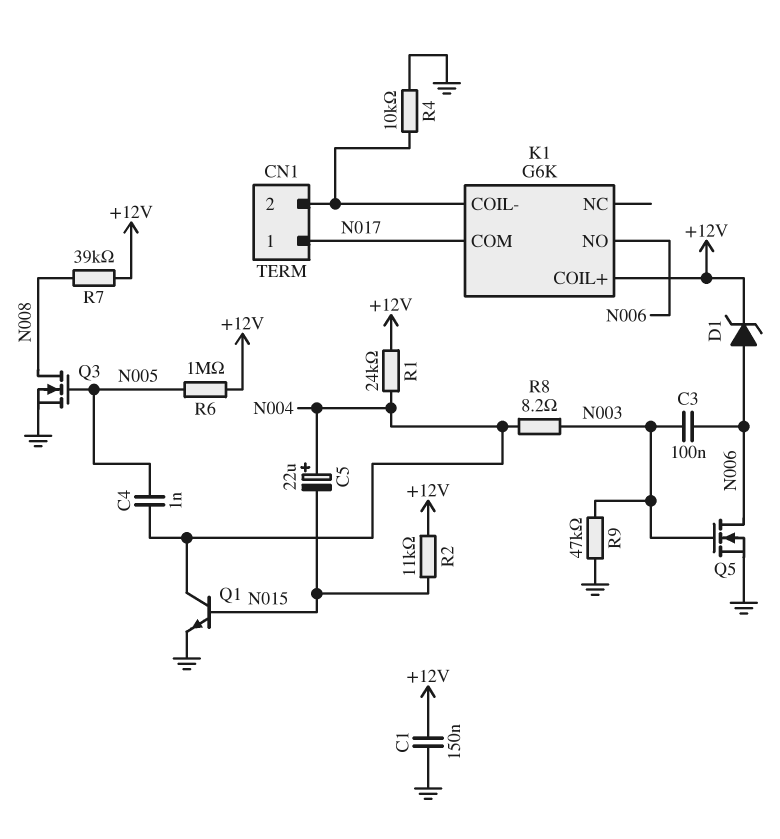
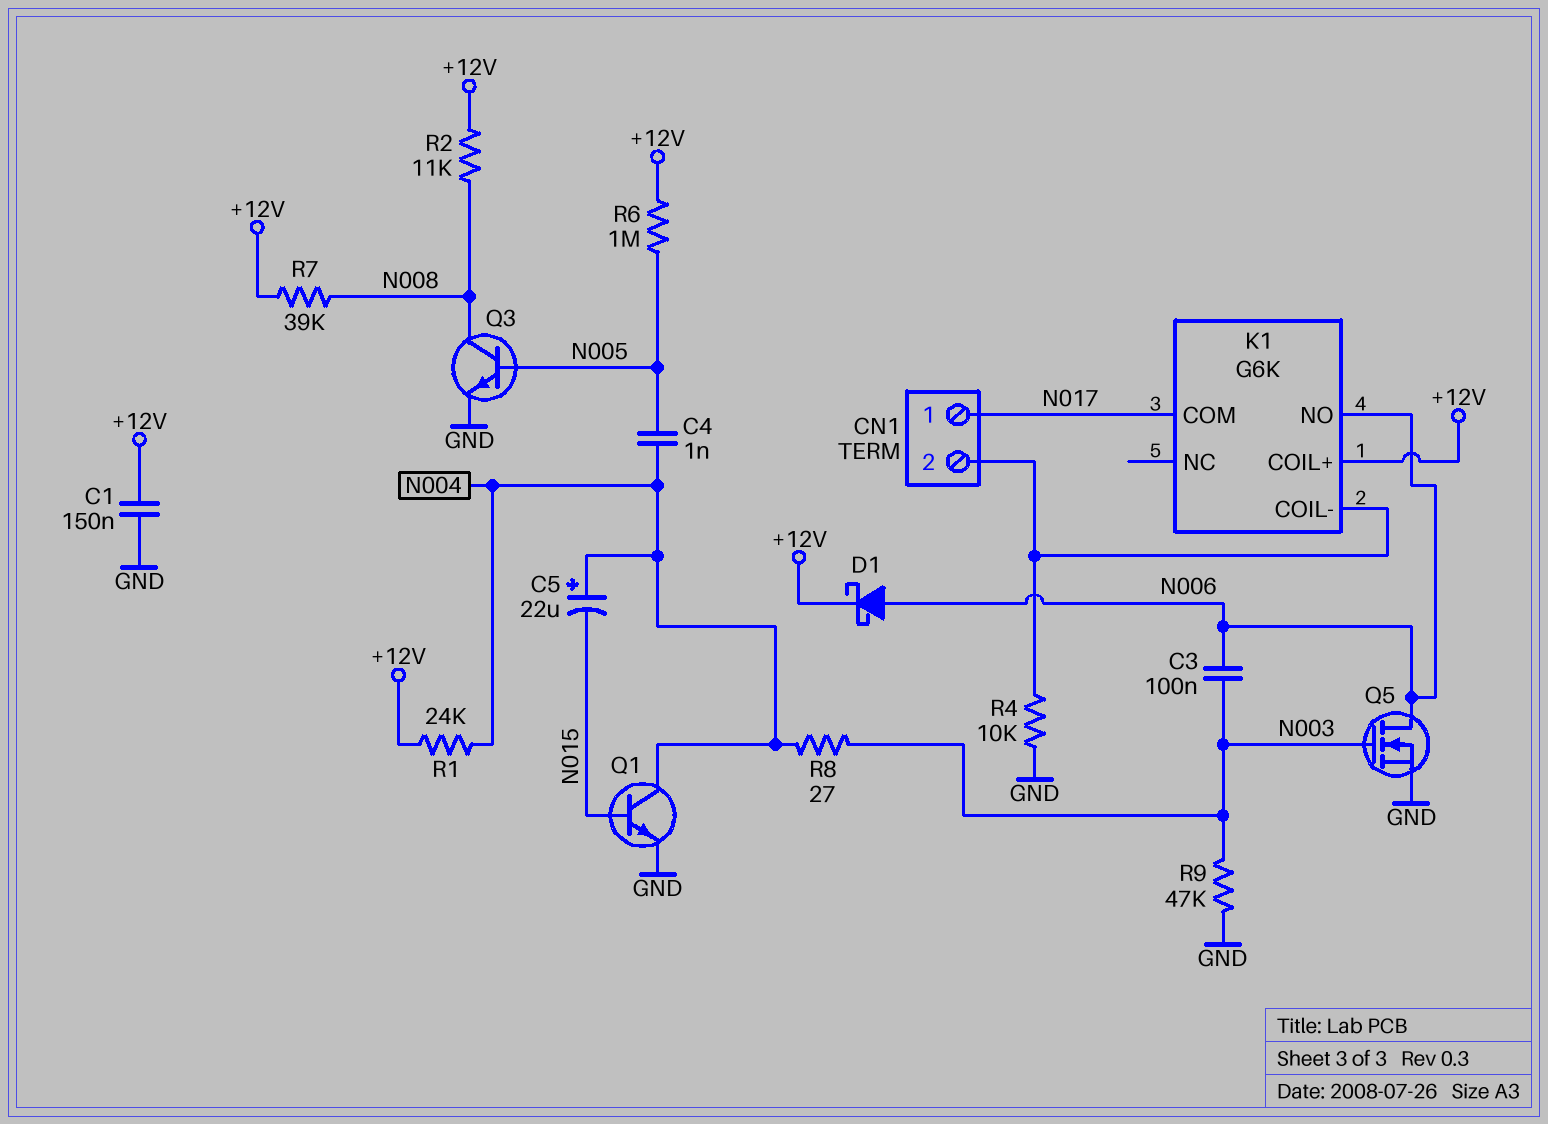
D1: zener (A N006, K +12V) -> schottky (A N006, K +12V)
Q3: NMOS (G N005, D N008, S GND) -> NPN (B N005, C N008, E GND)
R2: 11k (+12V, N015) -> 11k (+12V, N008)
R8: 8.2 (N003, N004) -> 27 (N003, N004)

